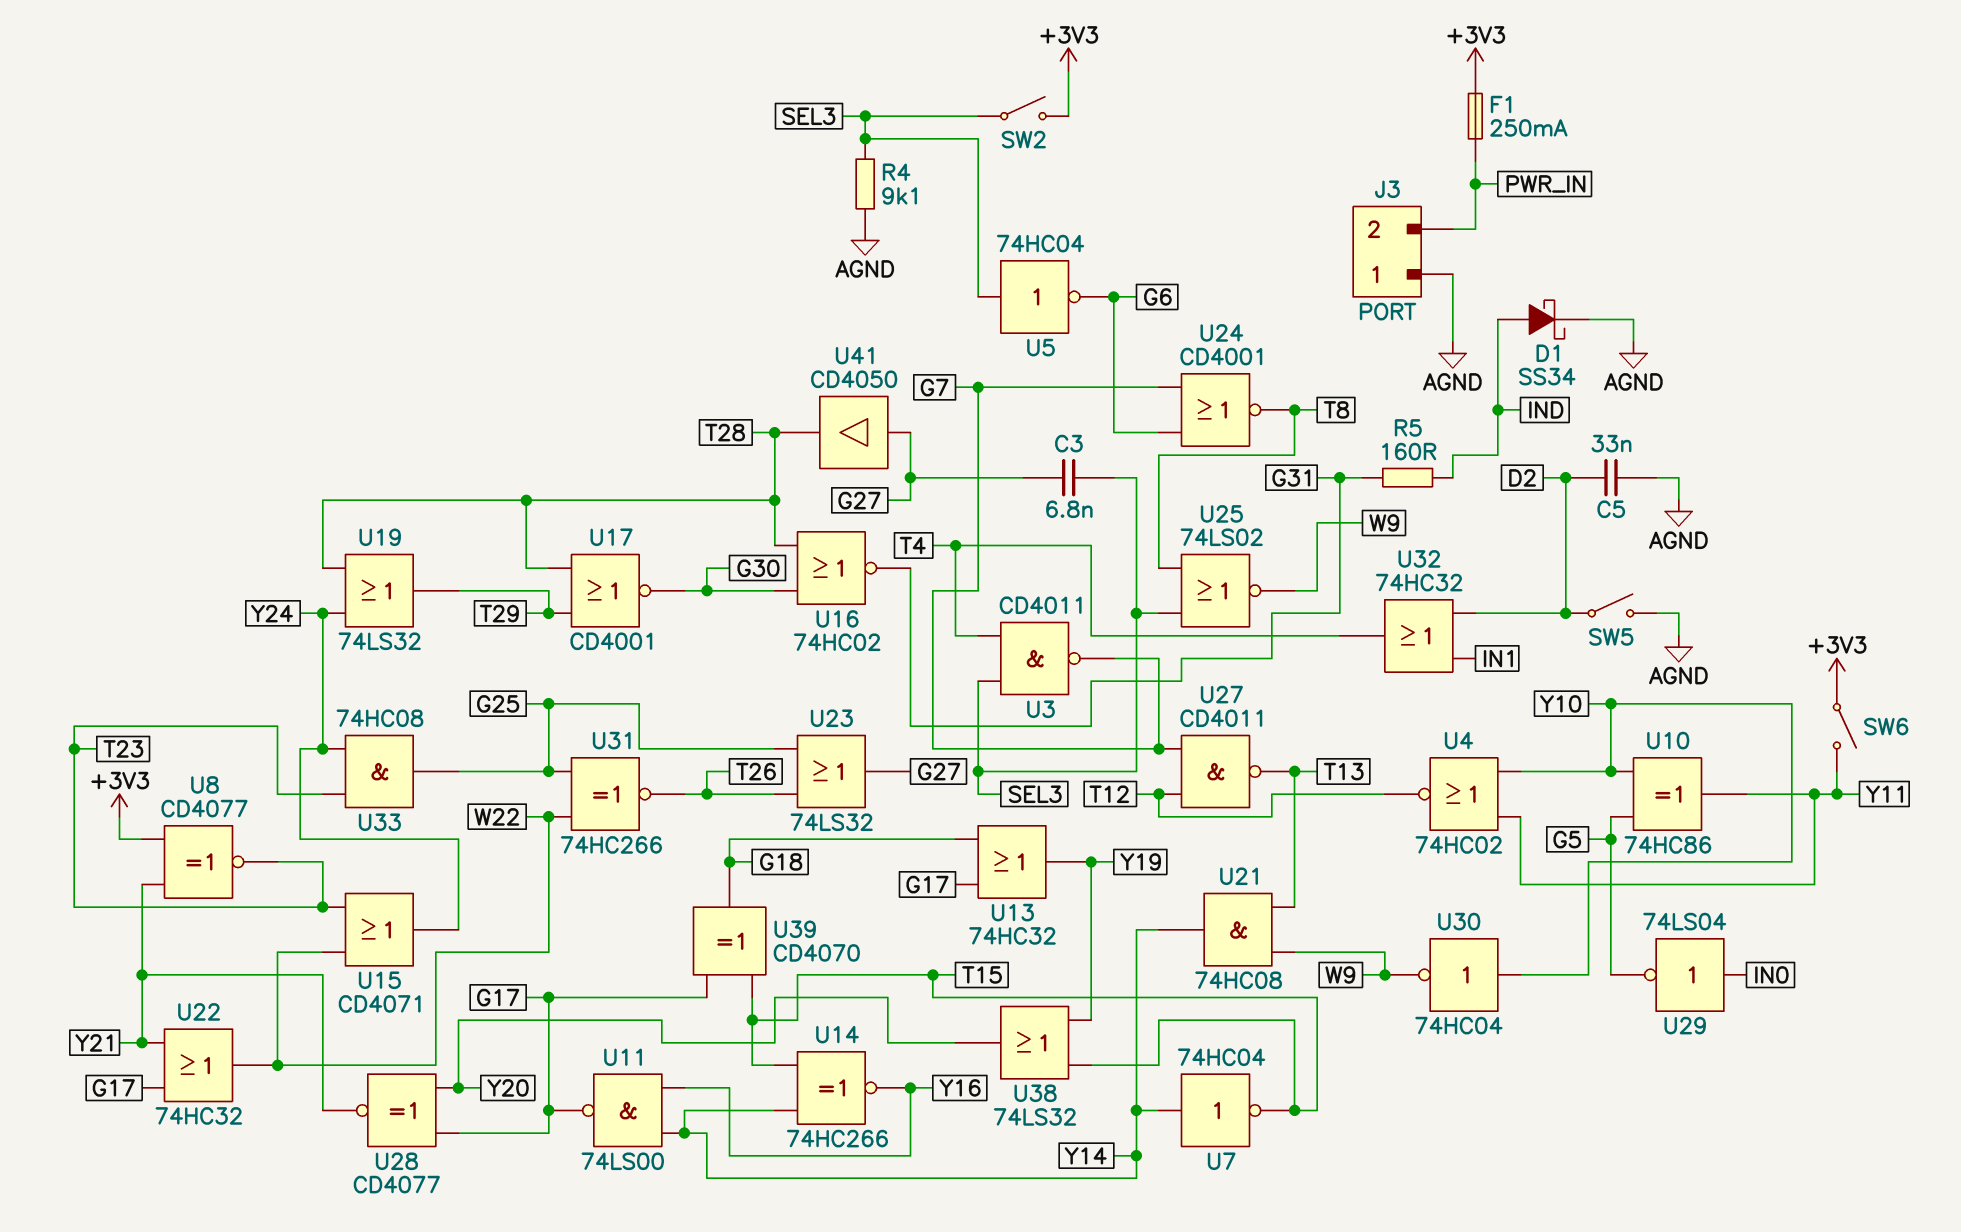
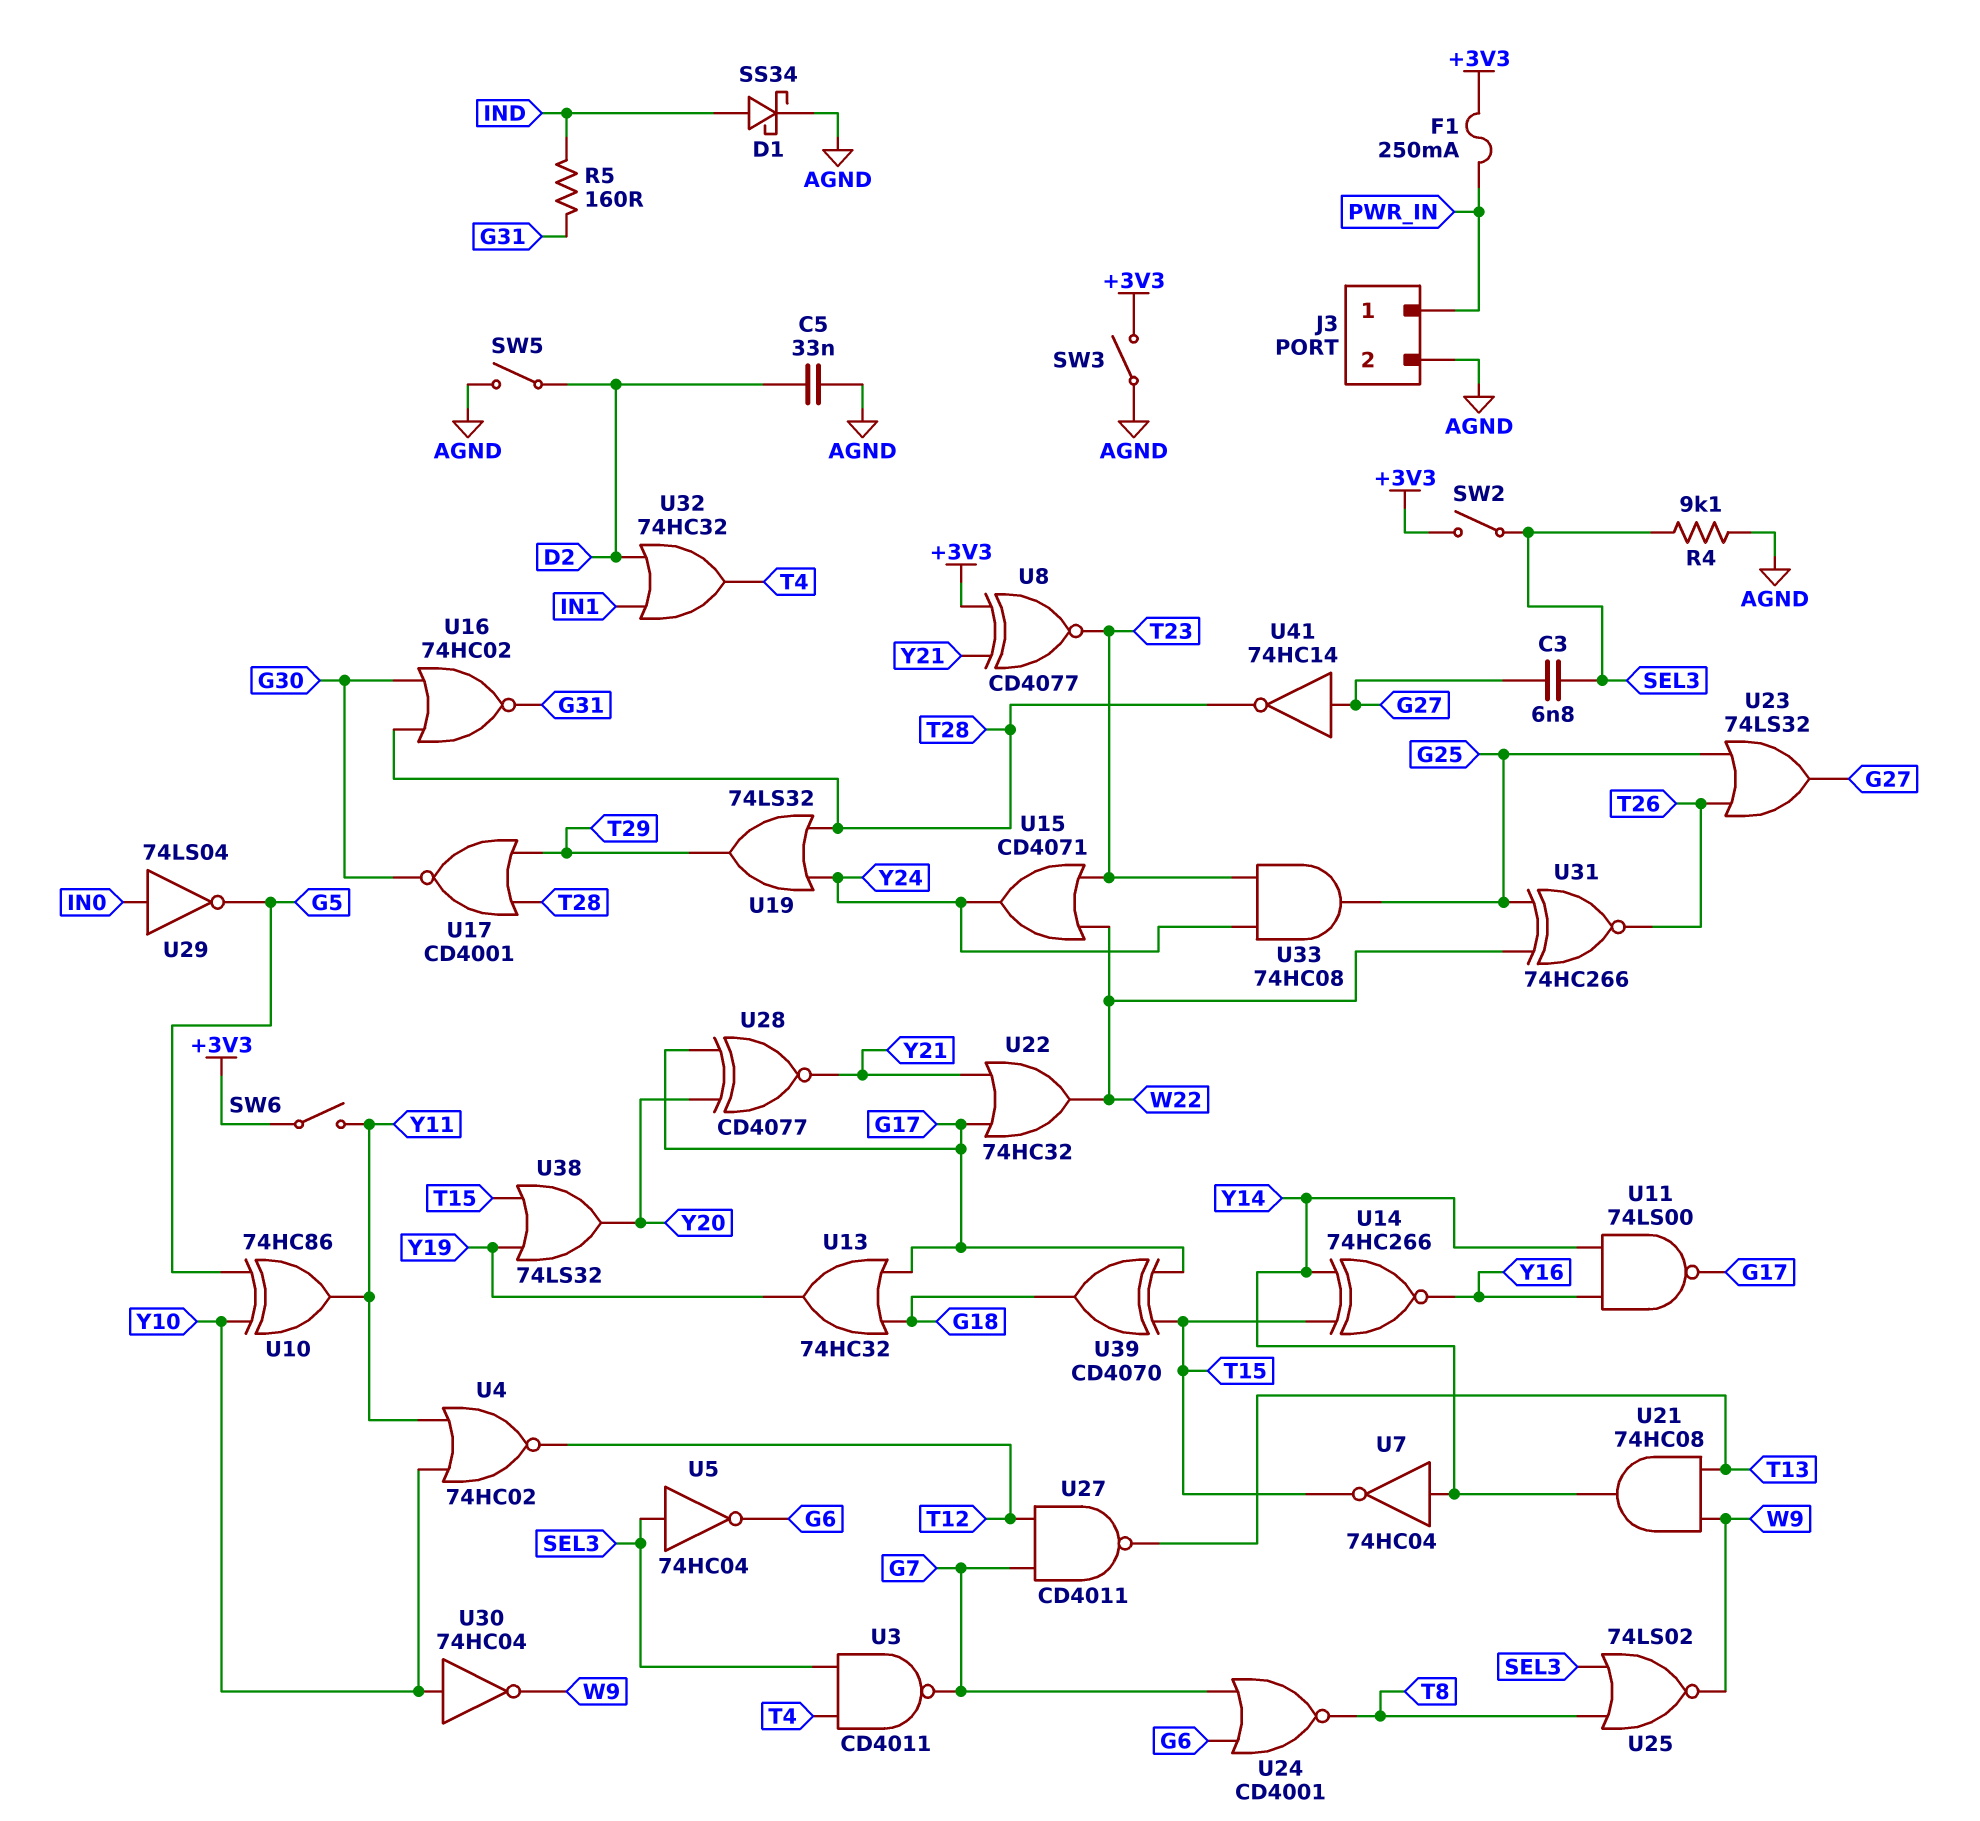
J3 pin 1: AGND -> PWR_IN
J3 pin 2: PWR_IN -> AGND
SW3: none -> switch (+3V3, AGND)
U41: buffer CD4050 (in G27, out T28) -> NOT 74HC14 (in G27, out T28)

